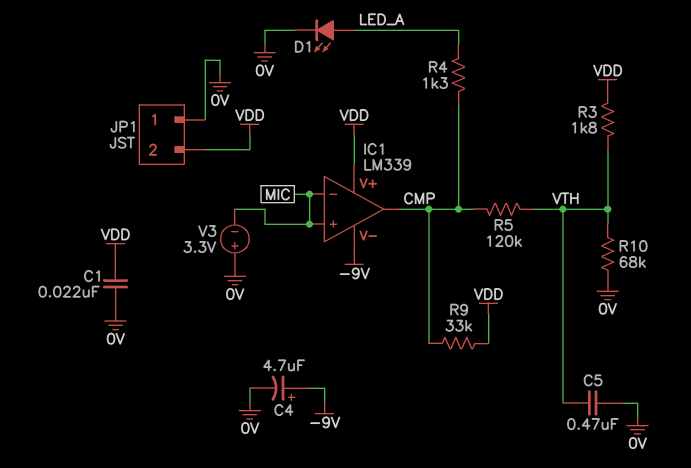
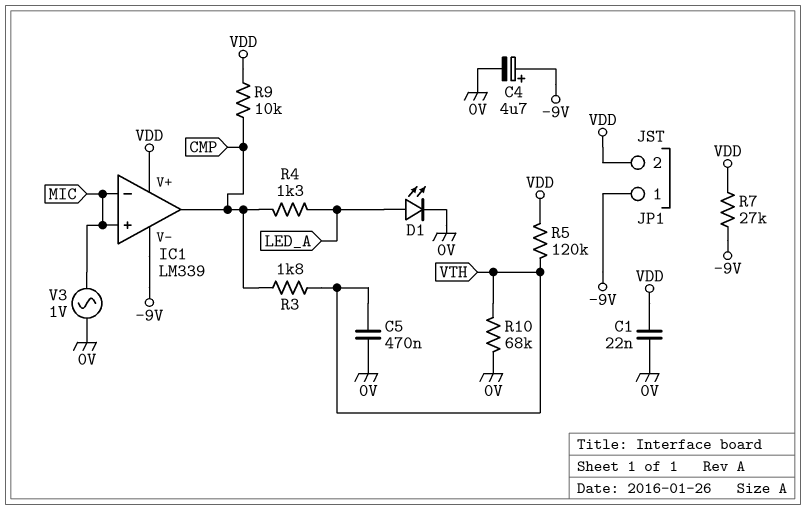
JP1 pin 1: 0V -> -9V
R3: 1.8k (VDD, VTH) -> 1.8k (CMP, VTH)
R5: 120k (CMP, VTH) -> 120k (VDD, VTH)
R7: none -> 27k (-9V, VDD)
R9: 33k (CMP, VDD) -> 10k (CMP, VDD)
V3: 3.3V (plus 0V, minus MIC) -> AC 1V (0V, MIC)

